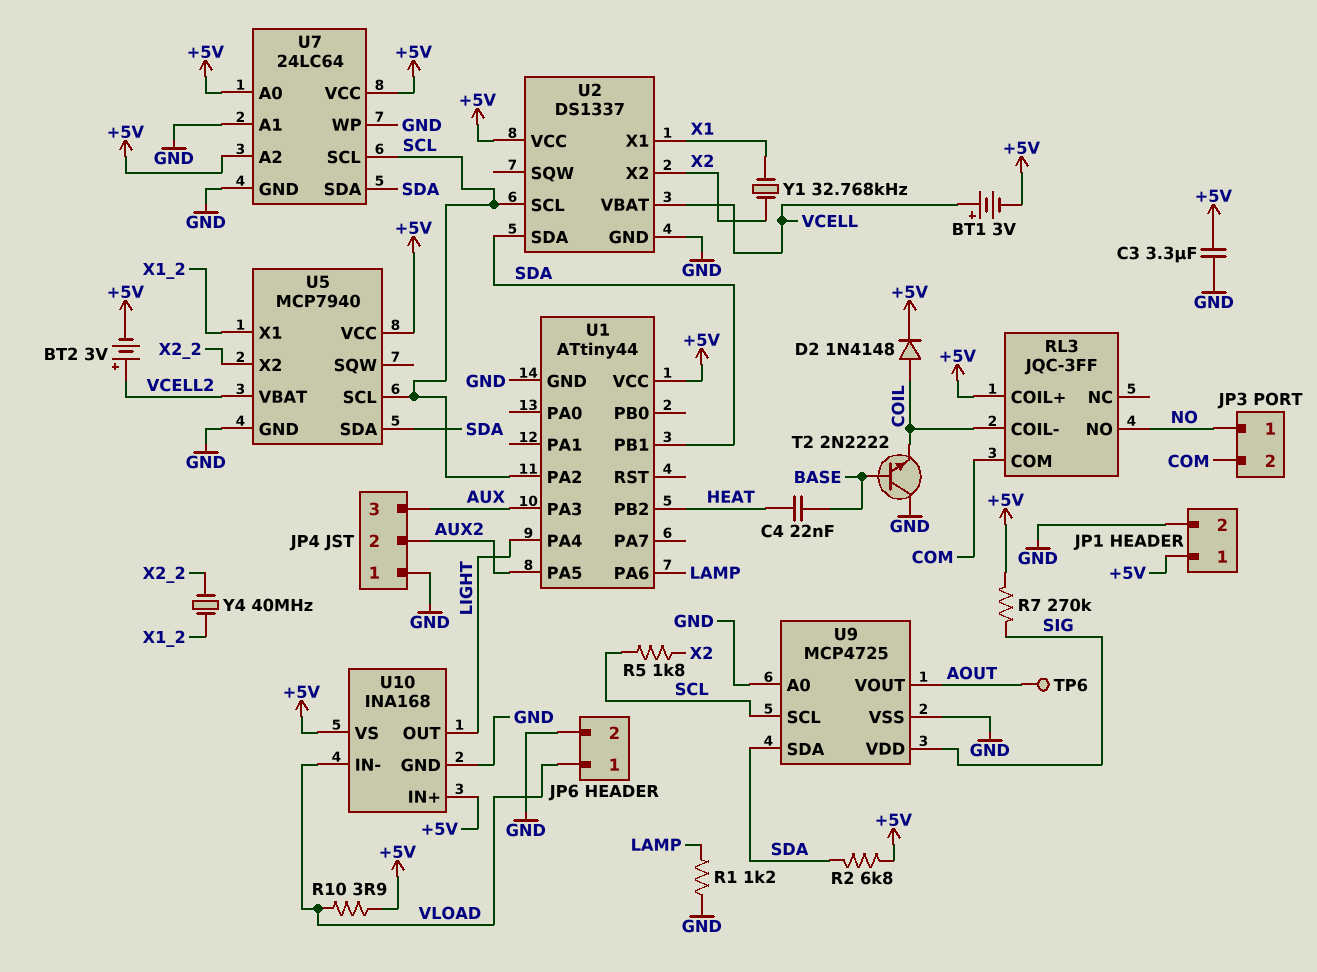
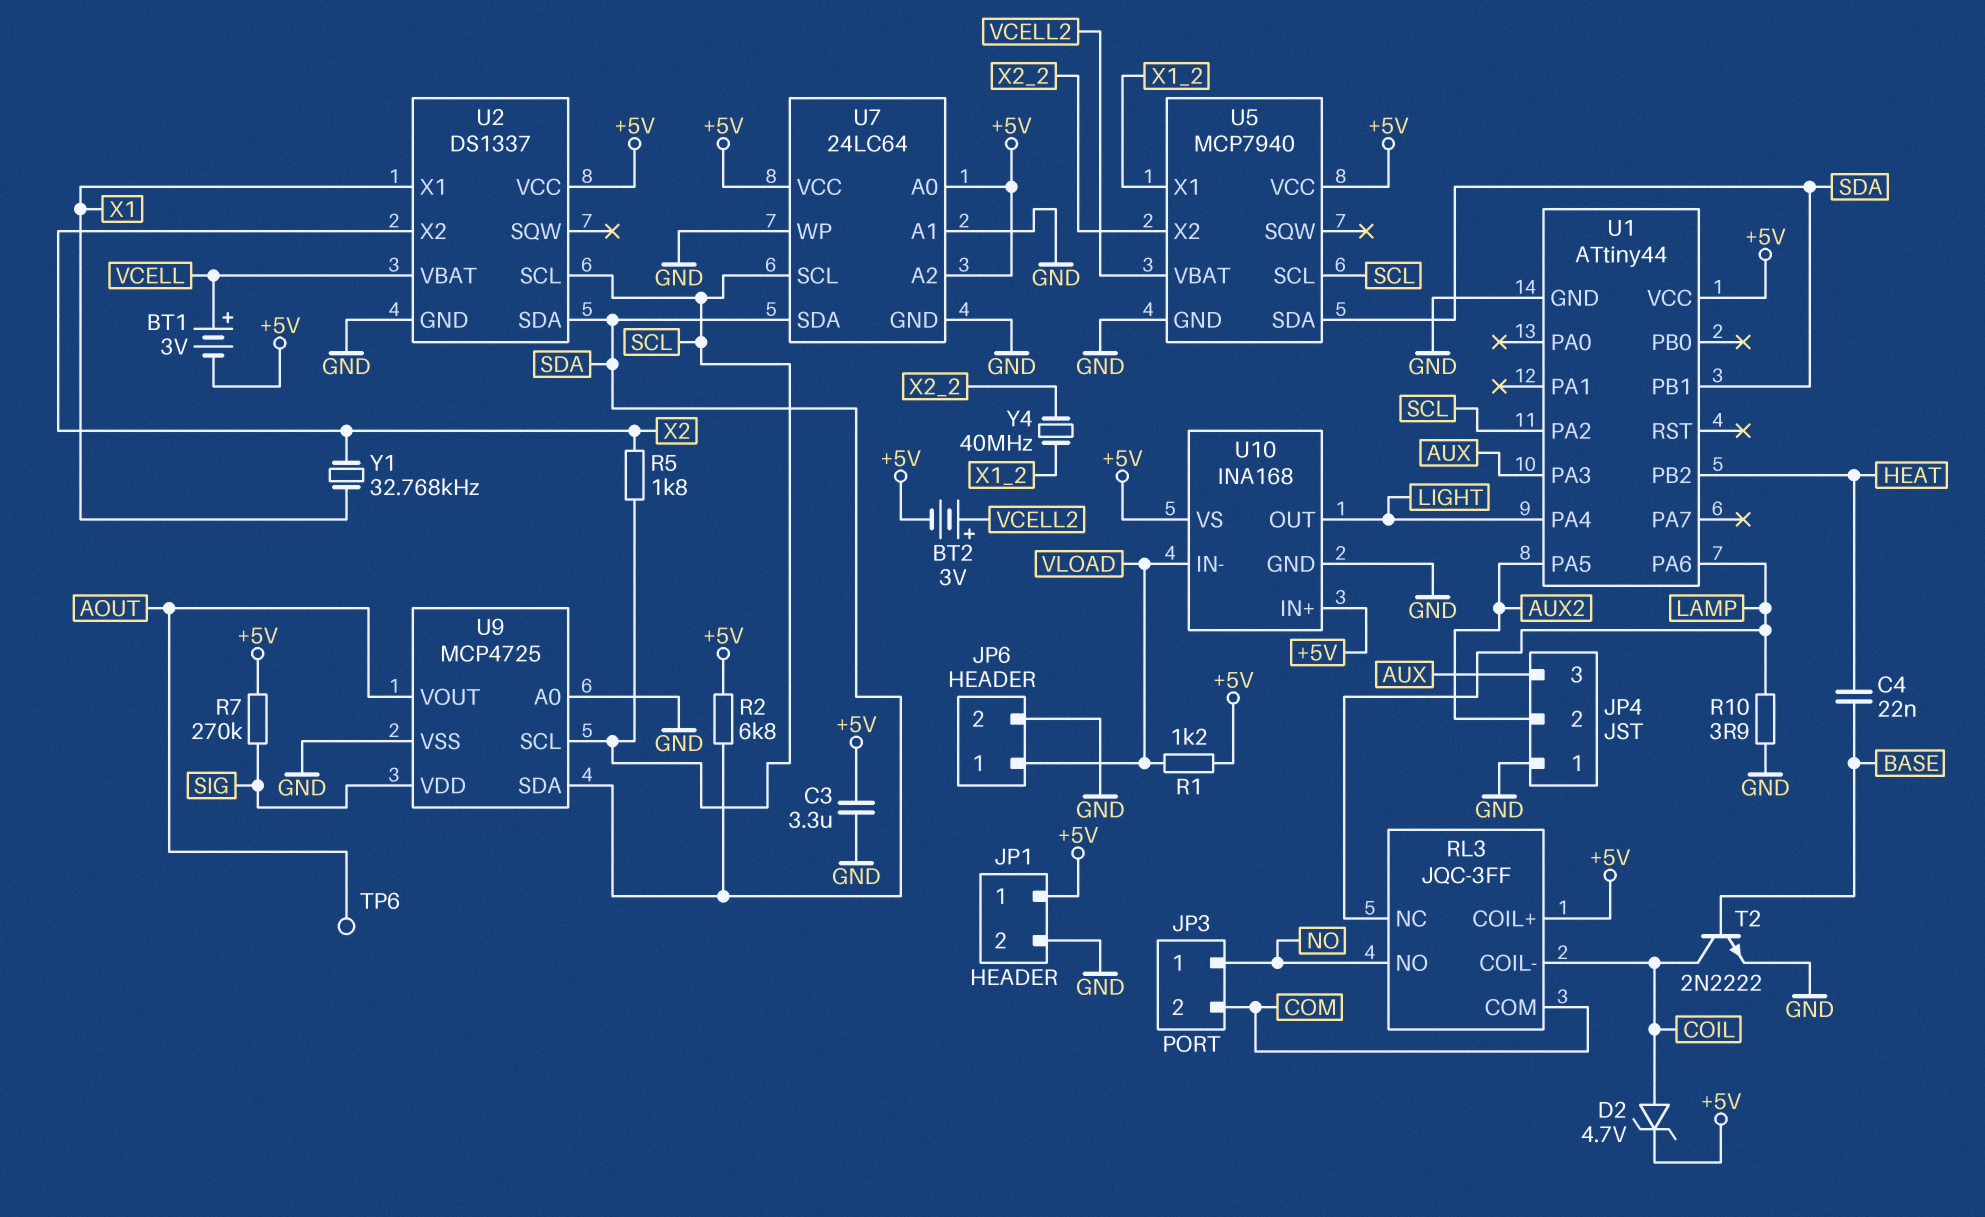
D2: diode 1N4148 (A COIL, K +5V) -> zener 4.7V (A COIL, K +5V)
R1: 1.2k (GND, LAMP) -> 1.2k (+5V, VLOAD)
R10: 3.9 (+5V, VLOAD) -> 3.9 (GND, LAMP)
RL3 pin NC: none -> LAMP
T2: NPN 2N2222 (B BASE, C GND, E COIL) -> NPN 2N2222 (B BASE, C COIL, E GND)

